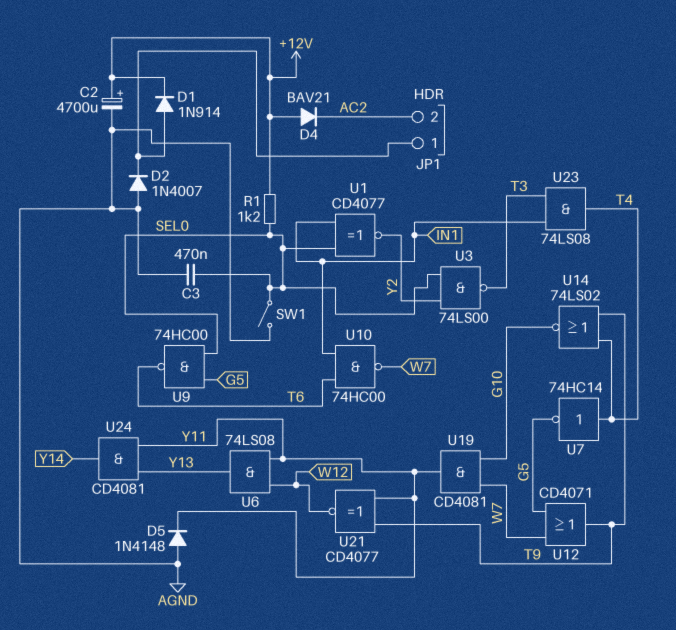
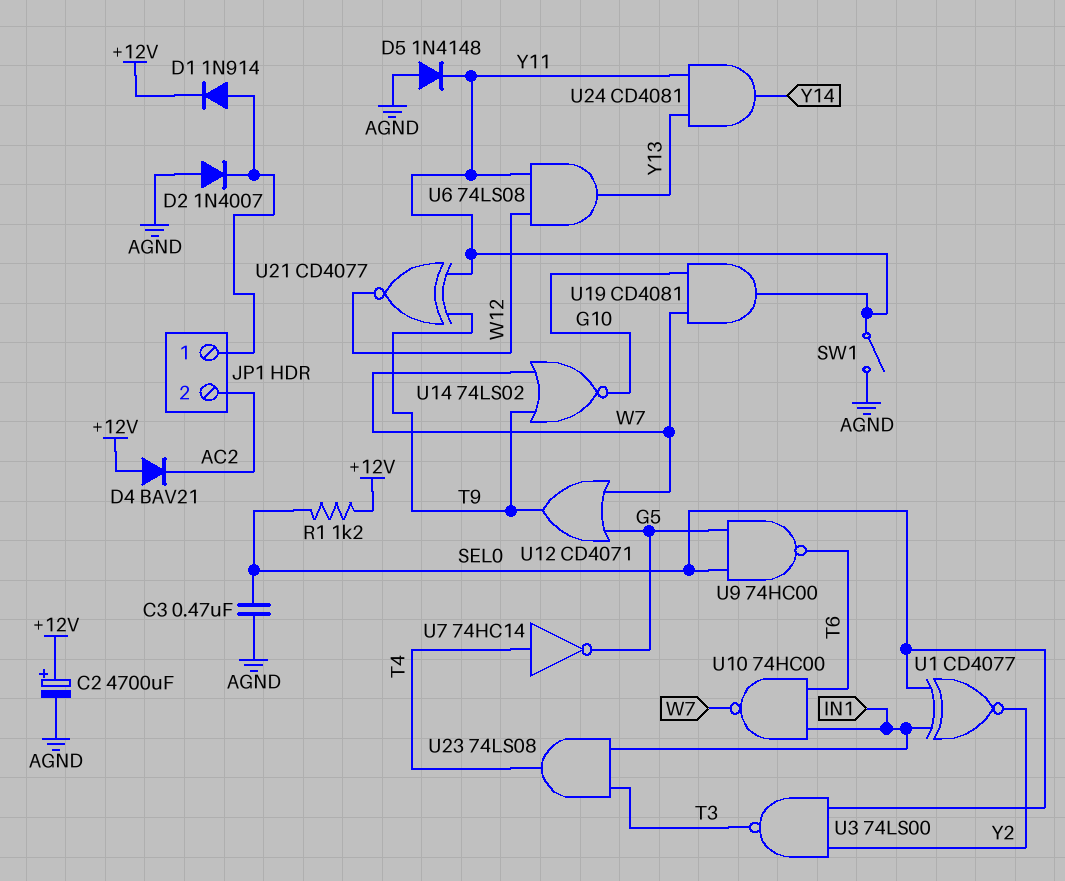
SW1: switch (AGND, SEL0) -> switch (AGND, Y11)
U14: NOR 74LS02 (in T4, in T9, out G10) -> NOR 74LS02 (in T9, in W7, out G10)

